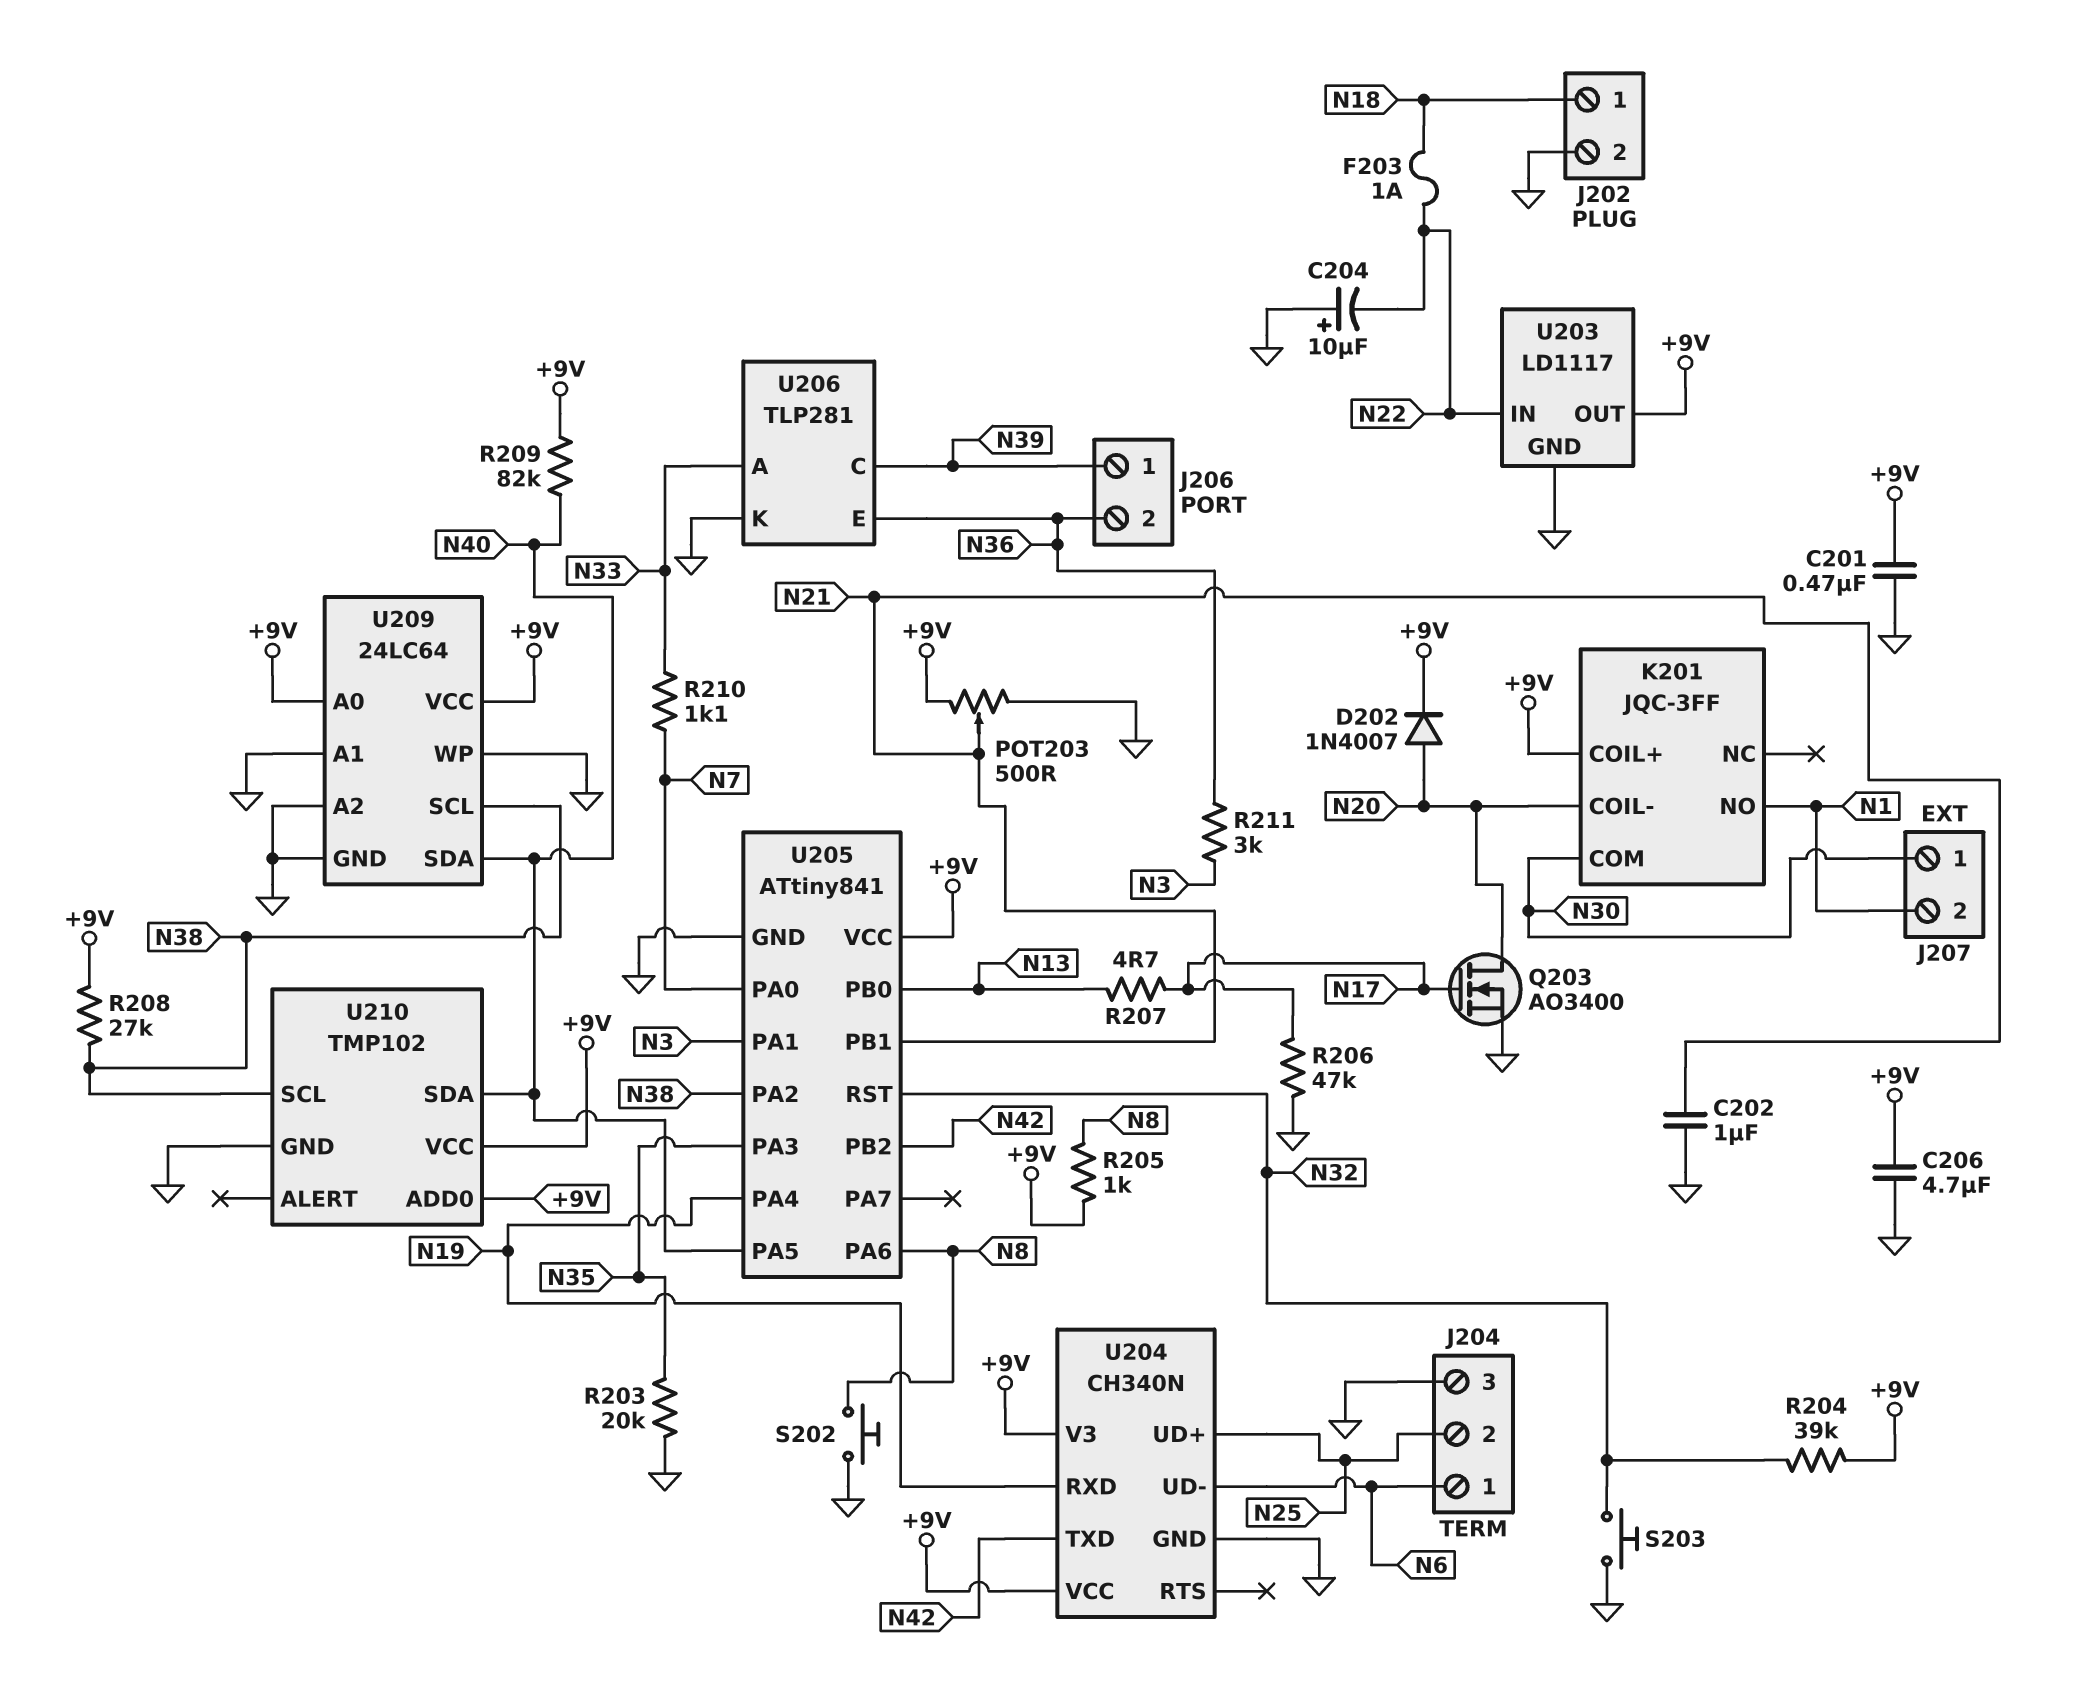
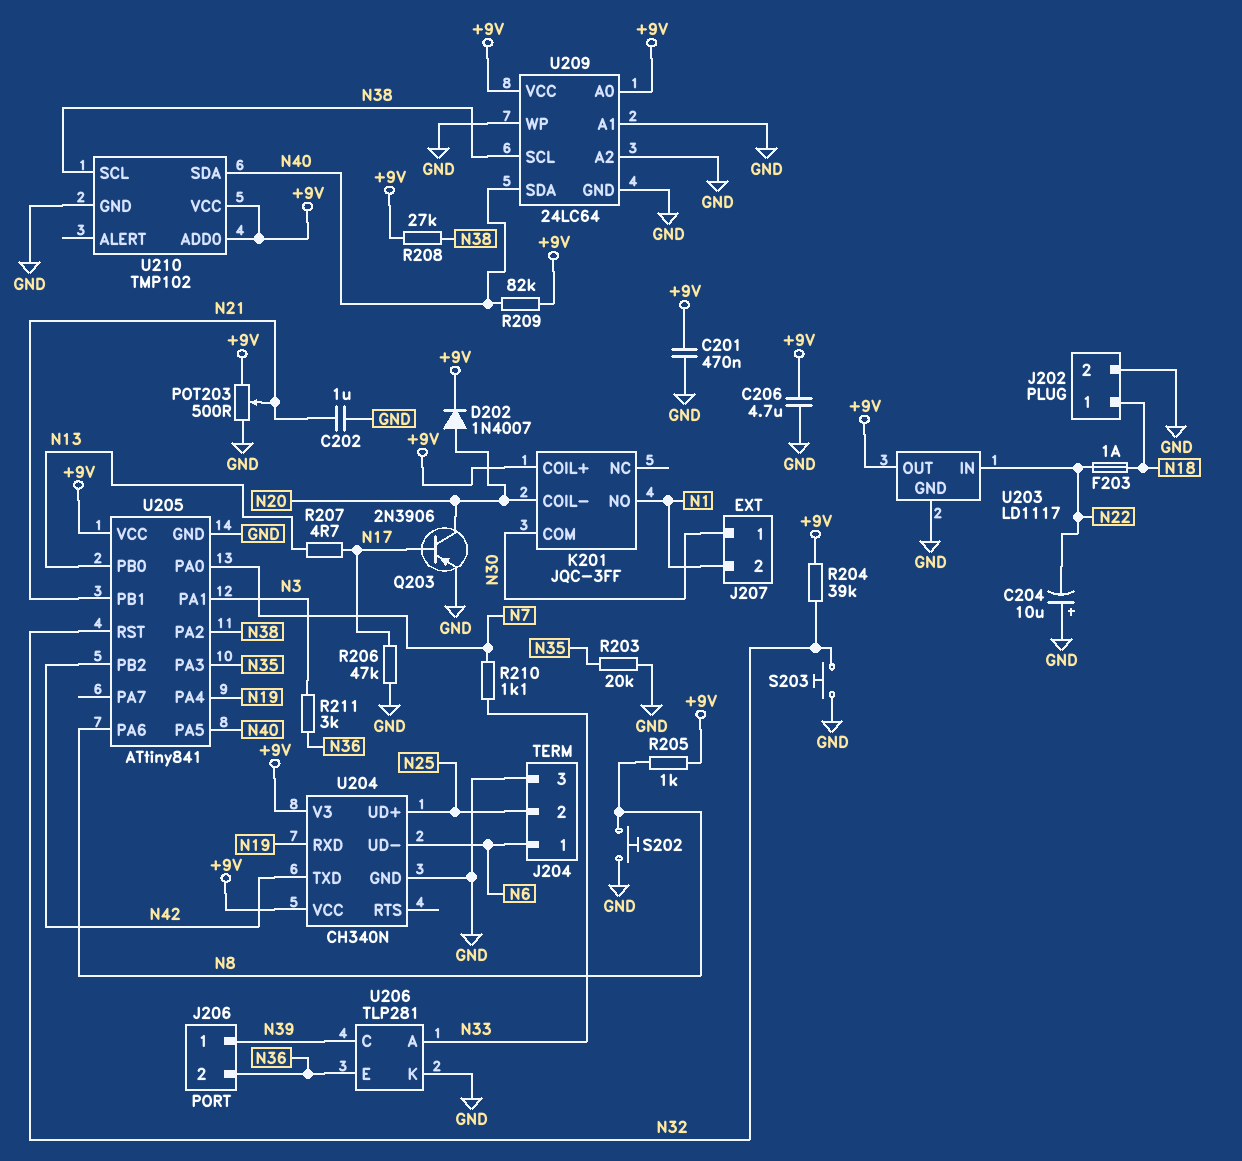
Q203: NMOS AO3400 (G N17, D N20, S GND) -> PNP 2N3906 (B N17, C N20, E GND)

